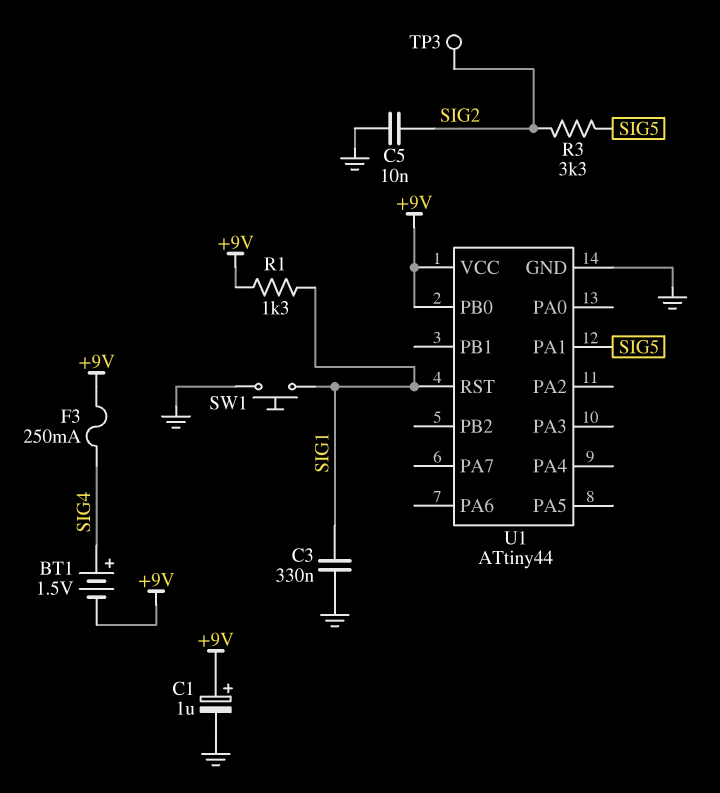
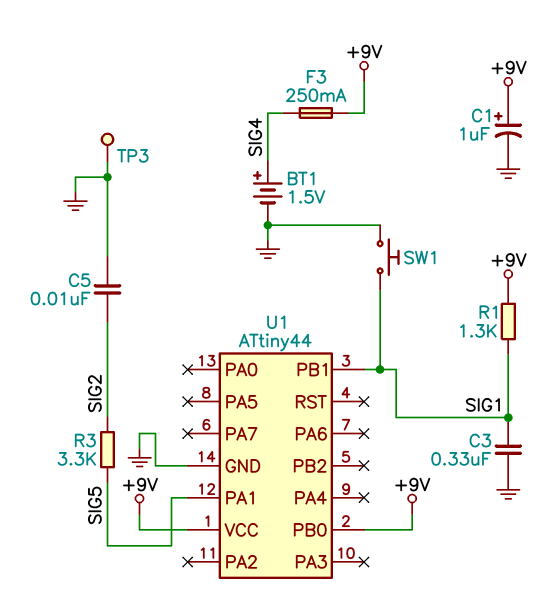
BT1: 1.5V (plus SIG4, minus +9V) -> 1.5V (plus SIG4, minus GND)
TP3: test point (SIG2) -> test point (GND)
U1 pin PB1: none -> SIG1
U1 pin RST: SIG1 -> none

